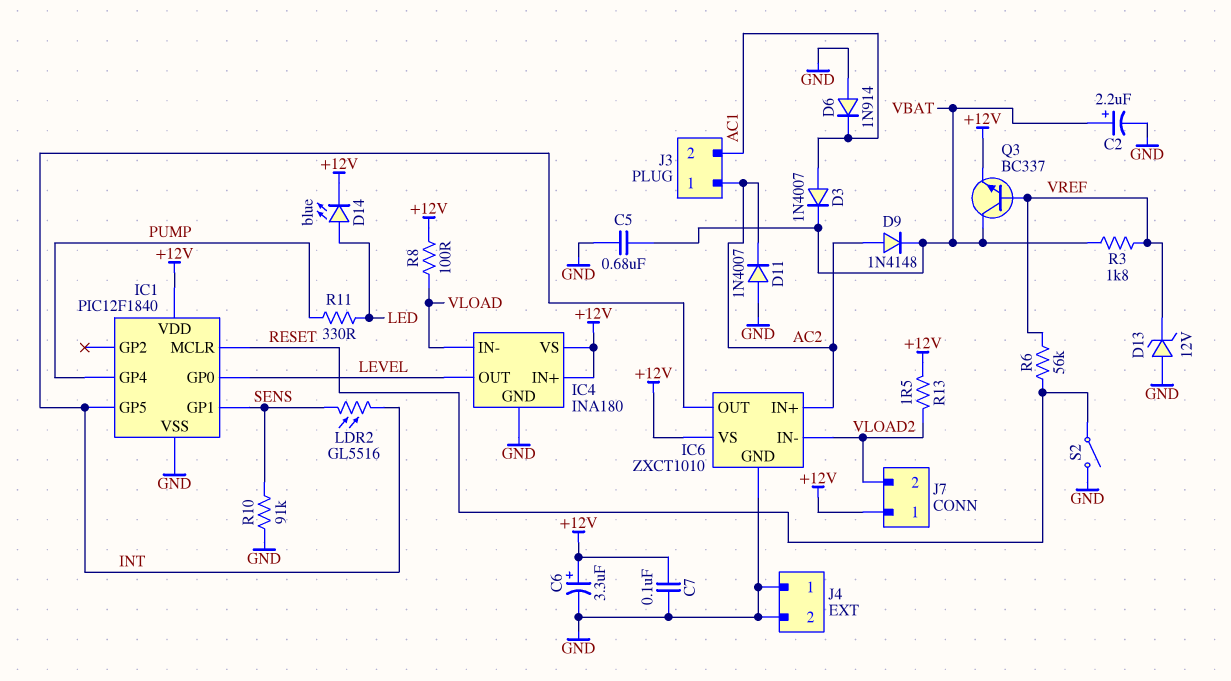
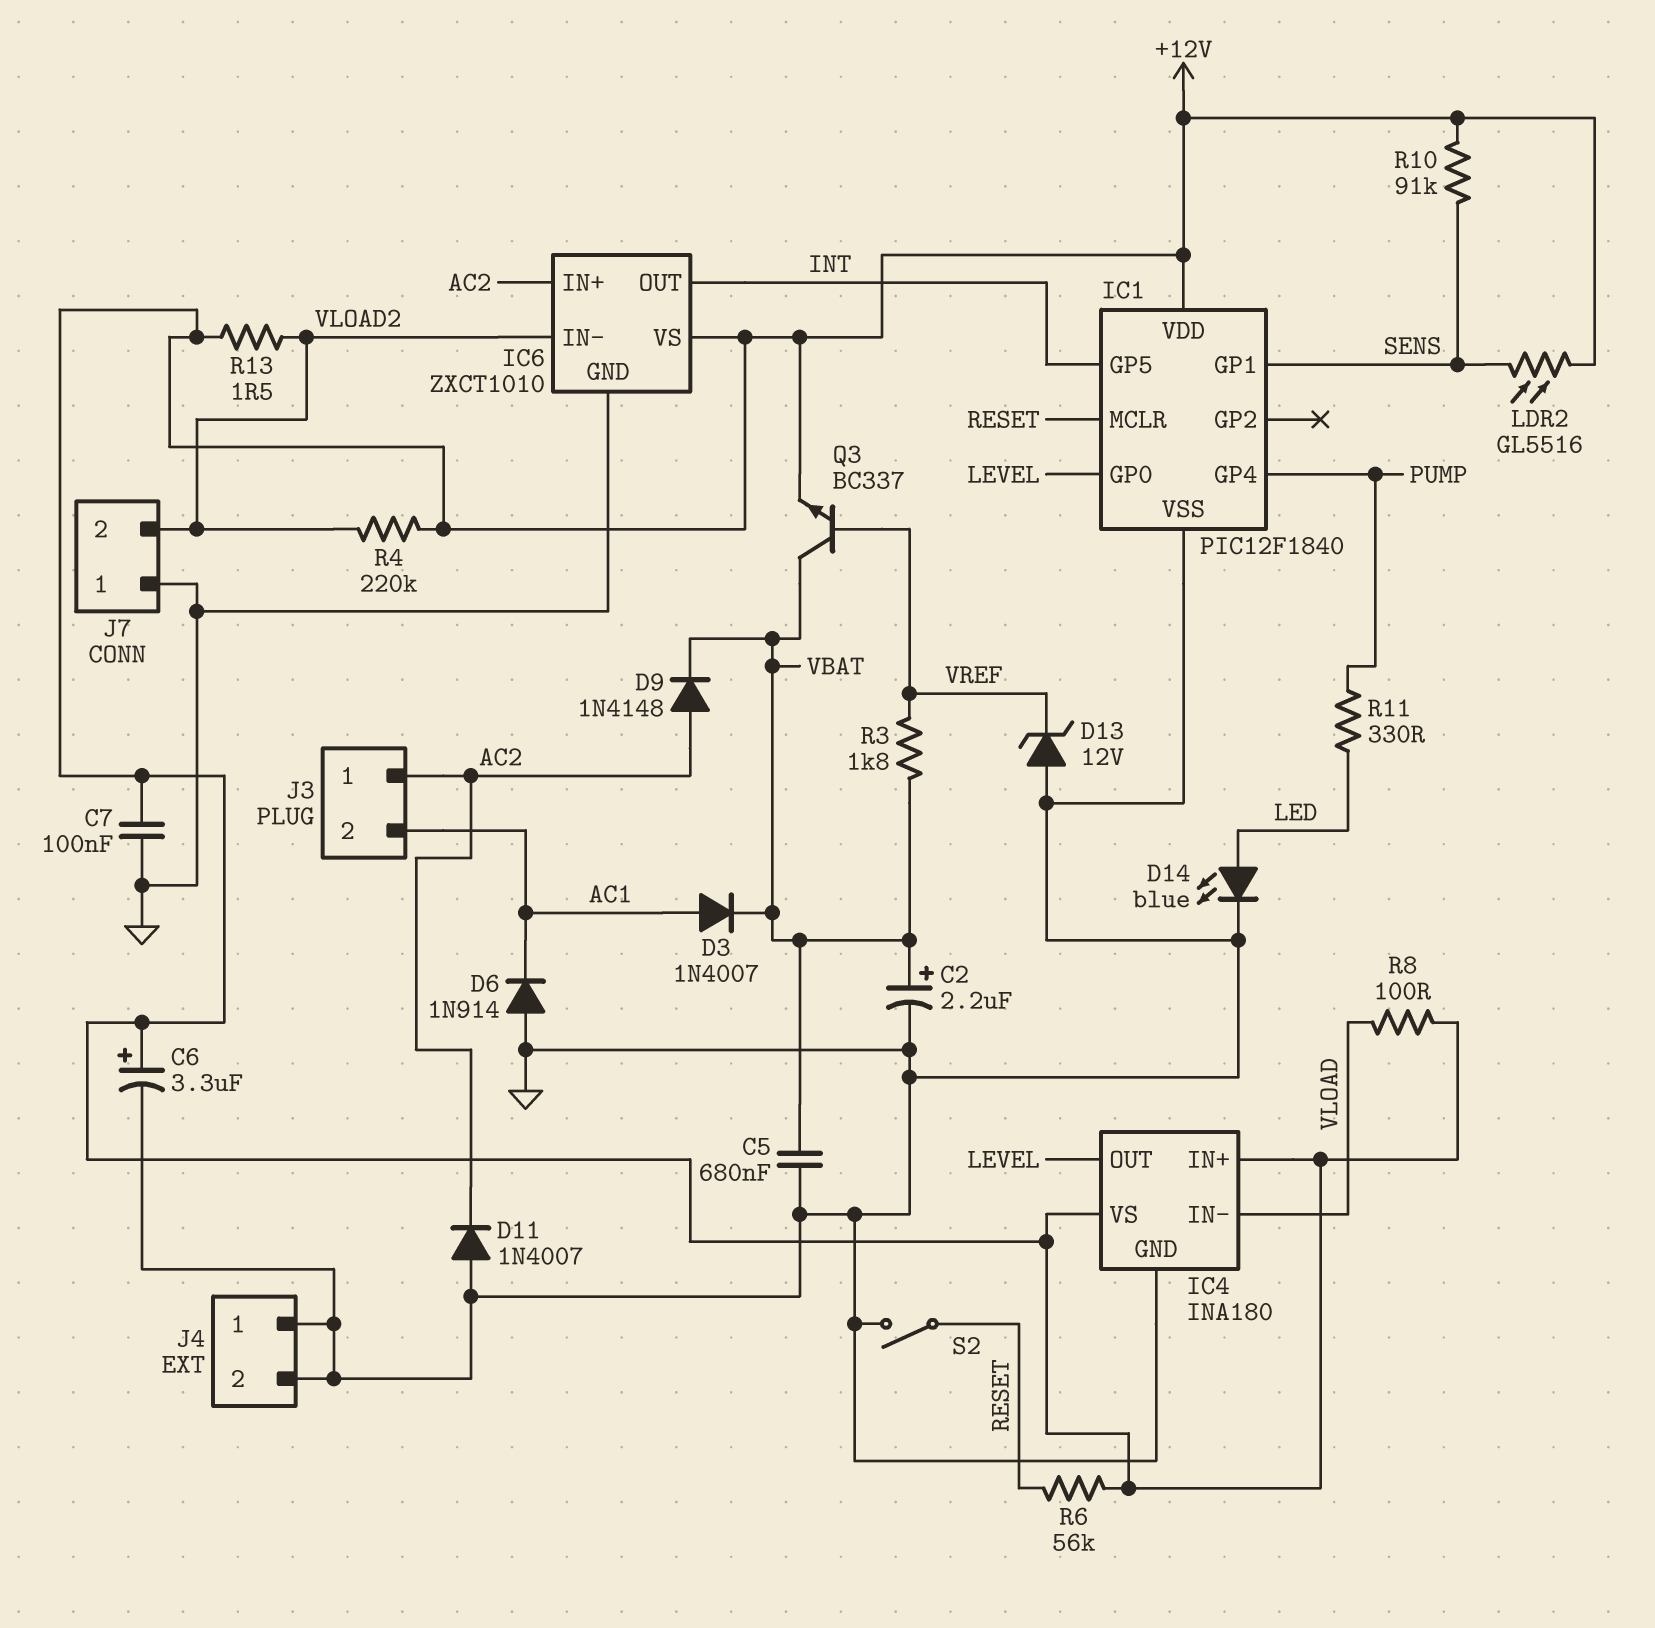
D14: LED blue (A LED, K +12V) -> LED blue (A LED, K GND)
J7 pin 1: +12V -> GND
LDR2: GL5516 (INT, SENS) -> GL5516 (+12V, SENS)
R4: none -> 220k (+12V, VLOAD2)
R6: 56k (RESET, VREF) -> 56k (+12V, RESET)
R10: 91k (GND, SENS) -> 91k (+12V, SENS)

